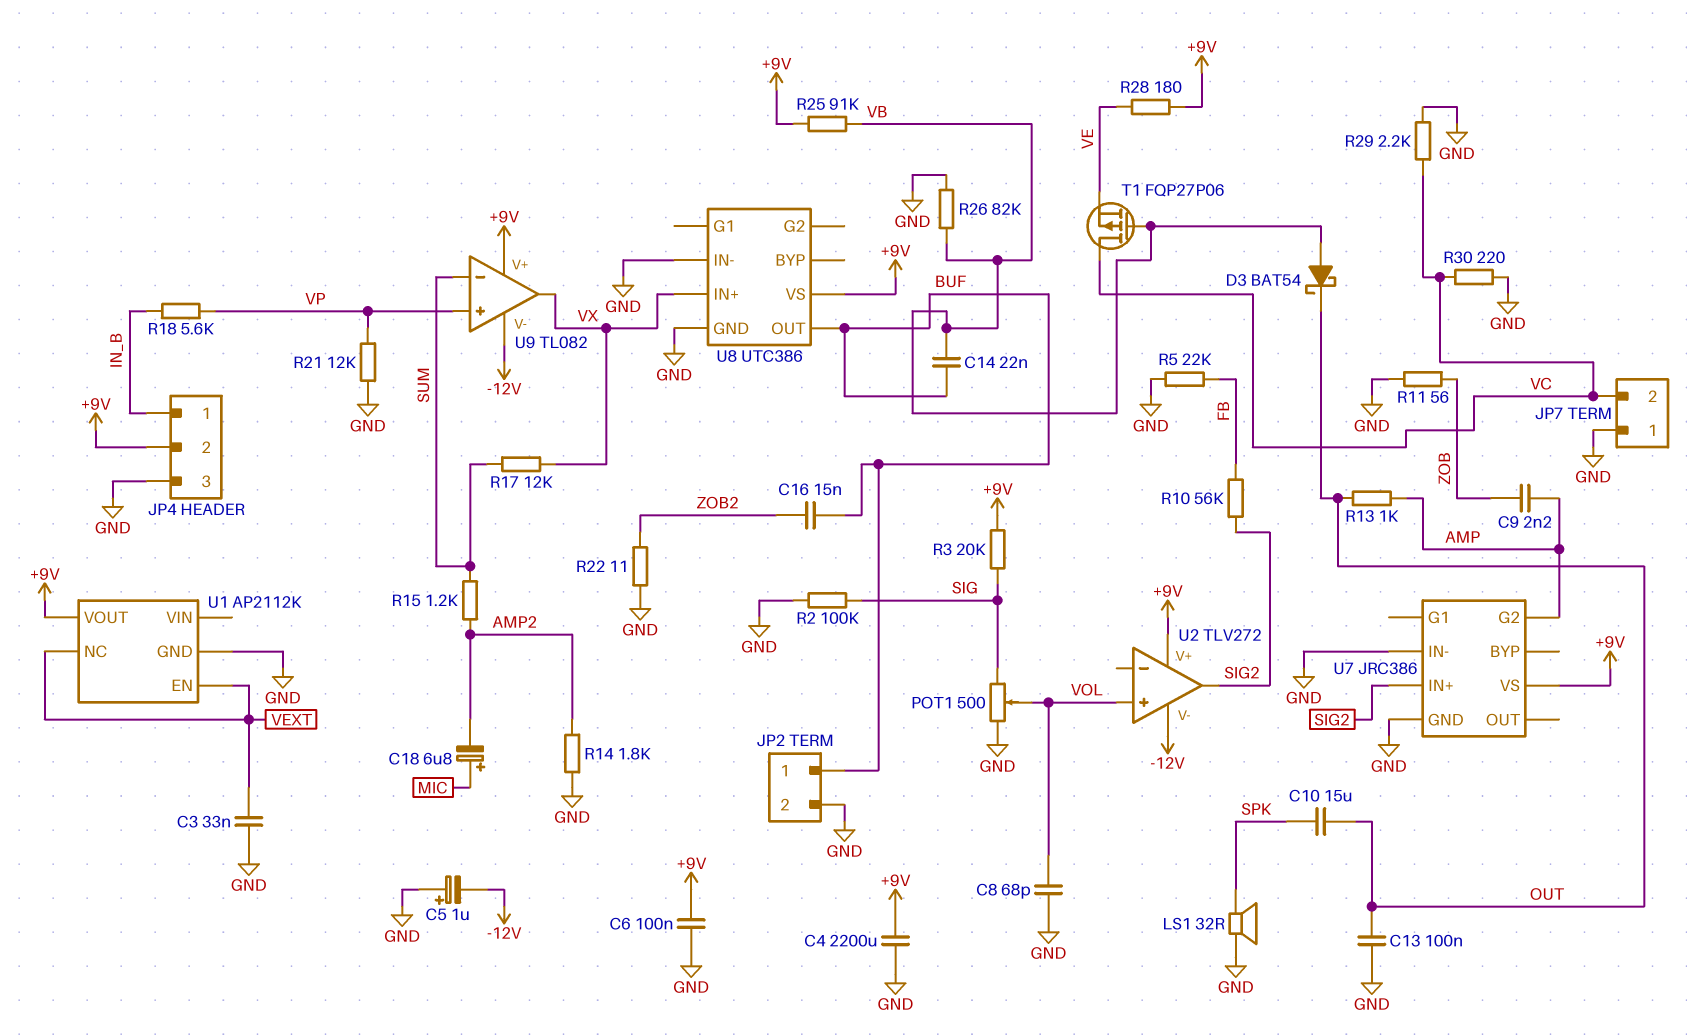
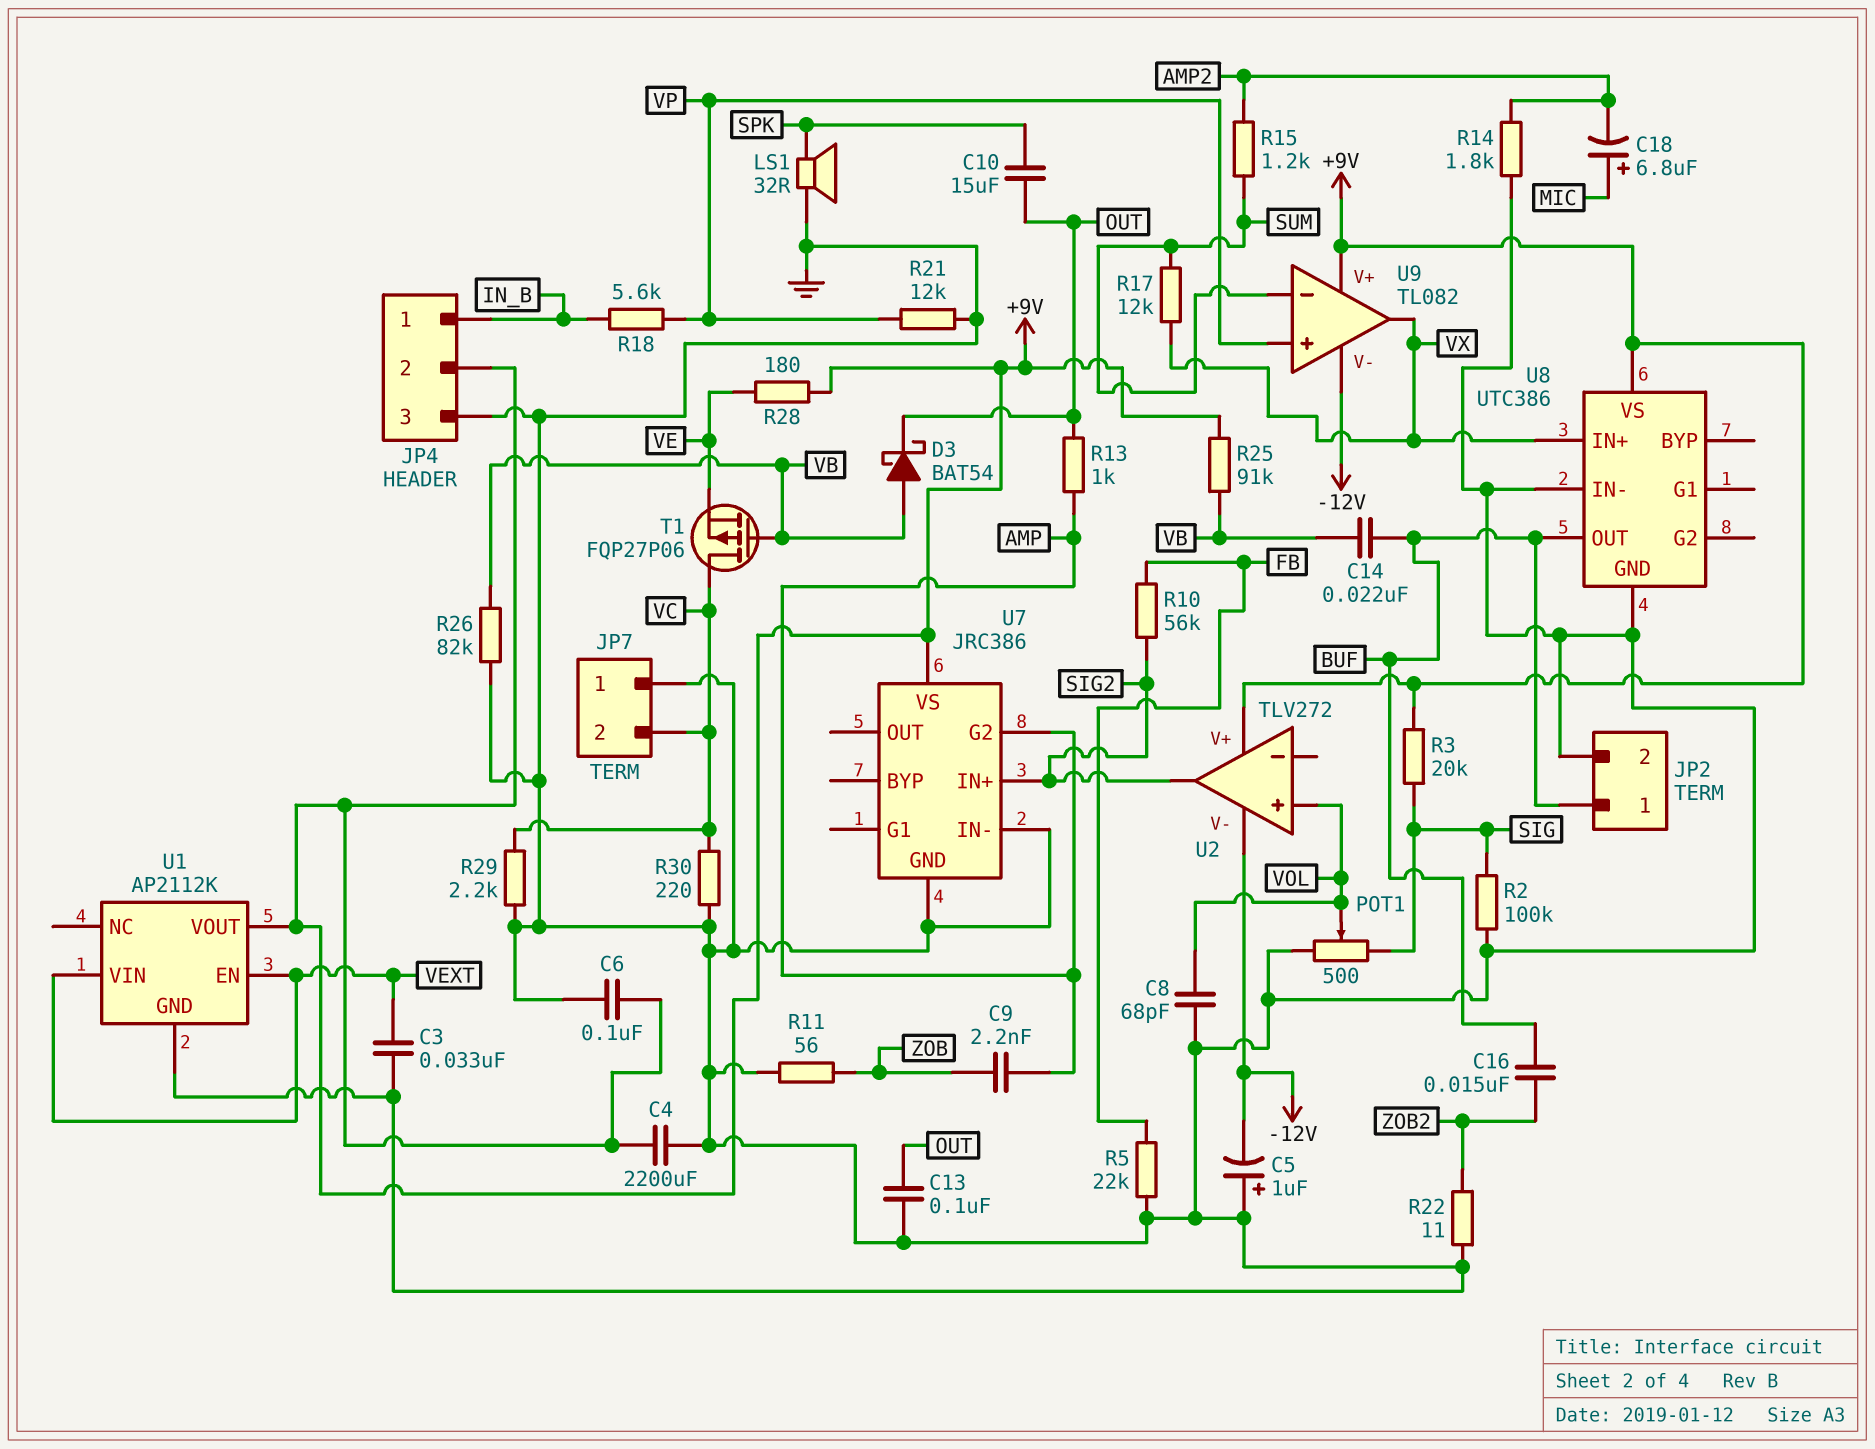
U1 pin NC: VEXT -> none
U1 pin VIN: none -> VEXT

